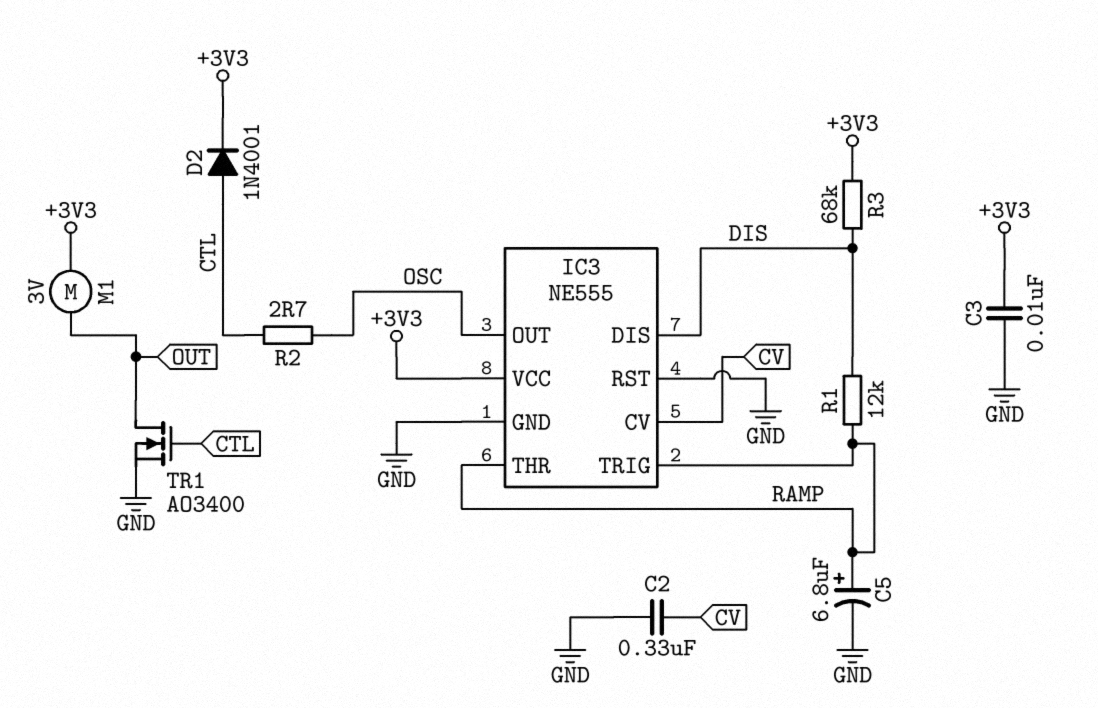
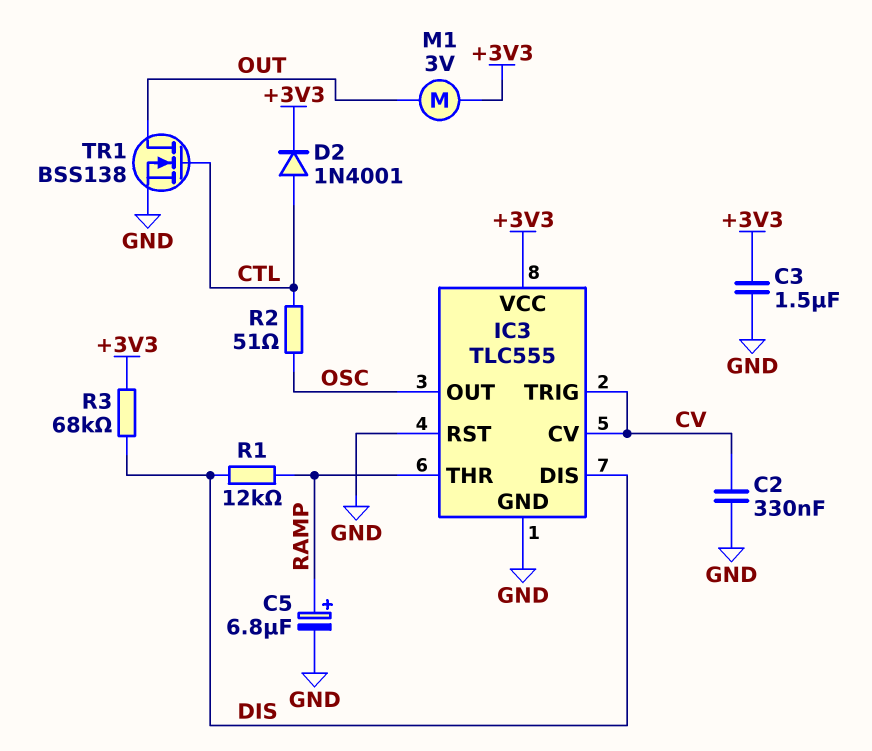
C3: 10nF (+3V3, GND) -> 1.5uF (+3V3, GND)
IC3: NE555 -> TLC555
IC3 pin TRIG: RAMP -> CV
R2: 2.7 (CTL, OSC) -> 51 (CTL, OSC)
TR1: NMOS AO3400 (G CTL, D OUT, S GND) -> NMOS BSS138 (G CTL, D OUT, S GND)

